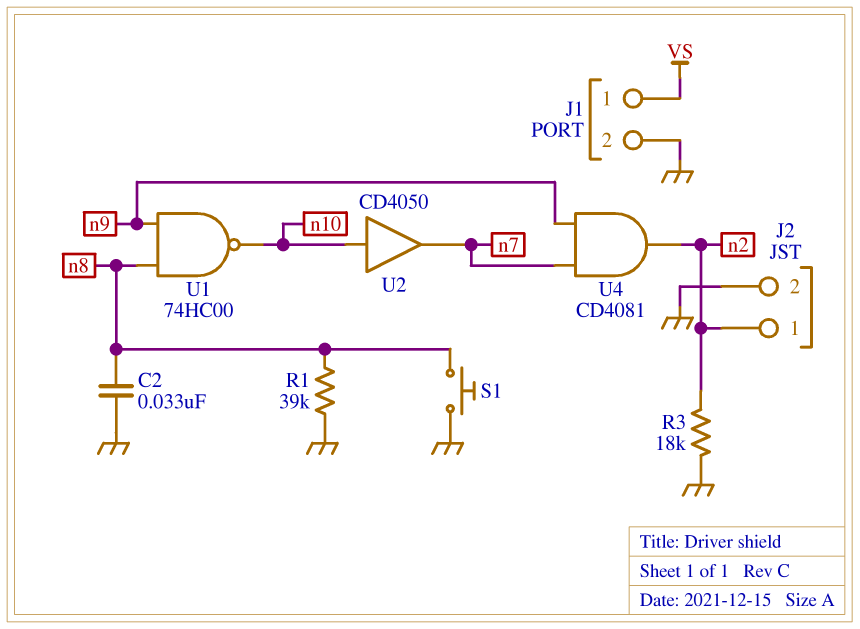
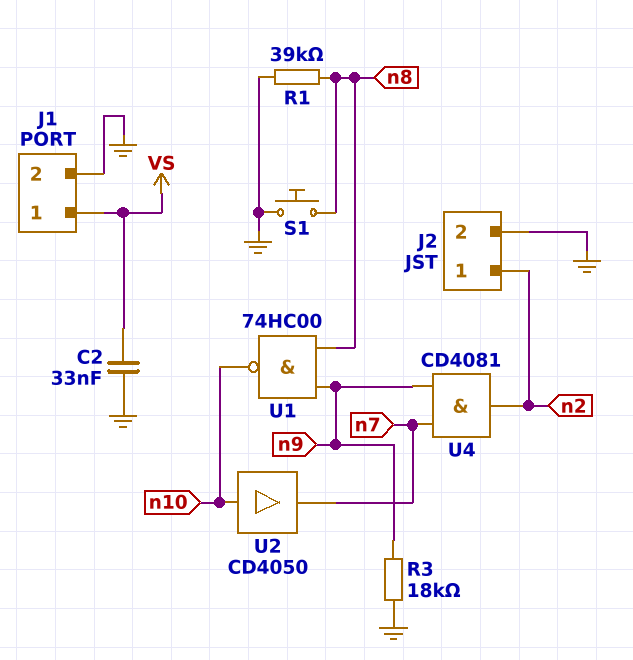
C2: 33nF (GND, n8) -> 33nF (GND, VS)
R3: 18k (GND, n2) -> 18k (GND, n9)

